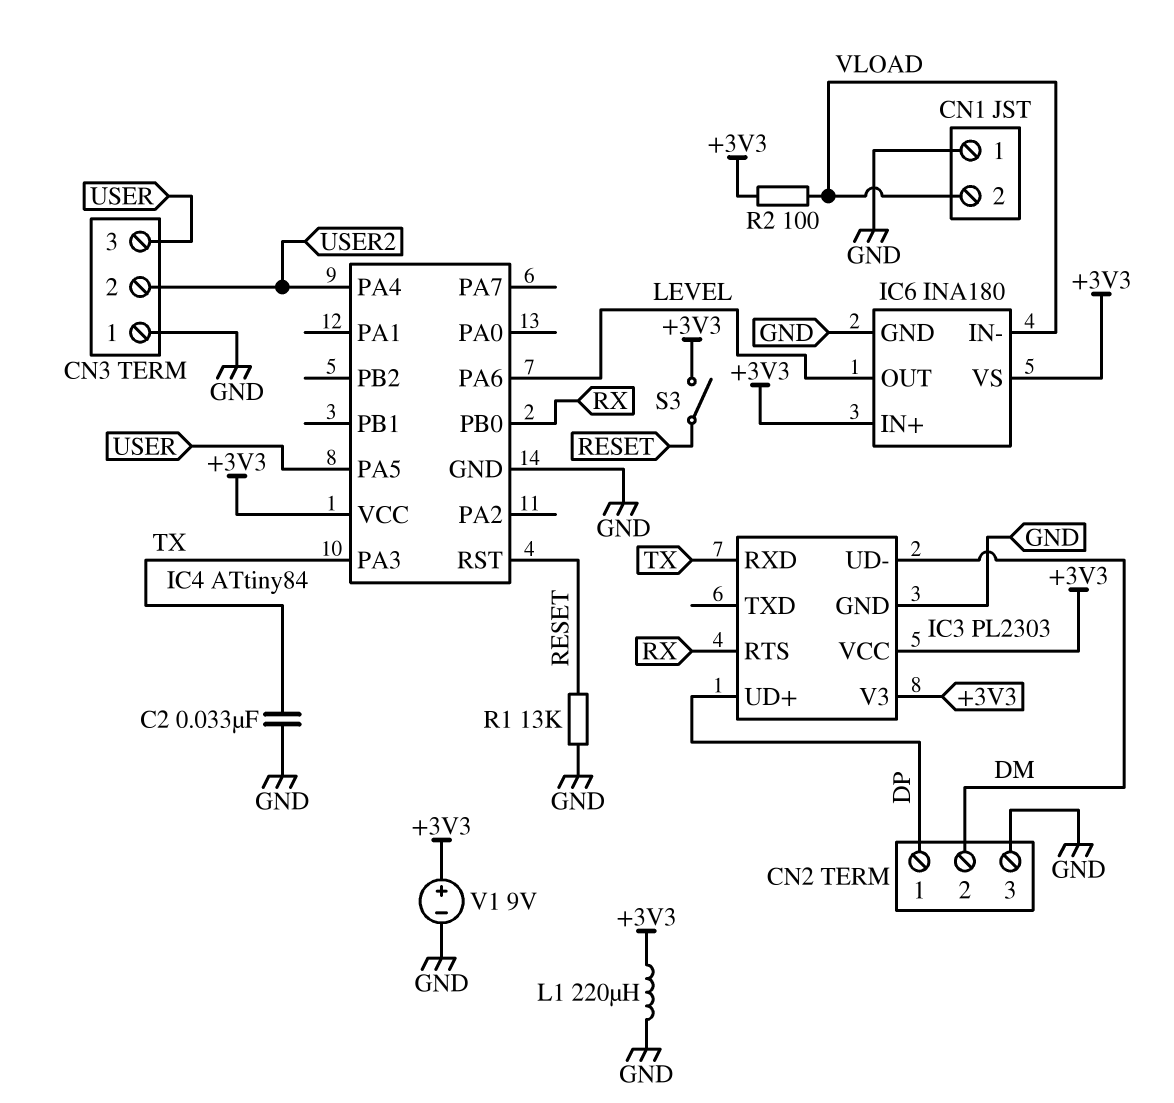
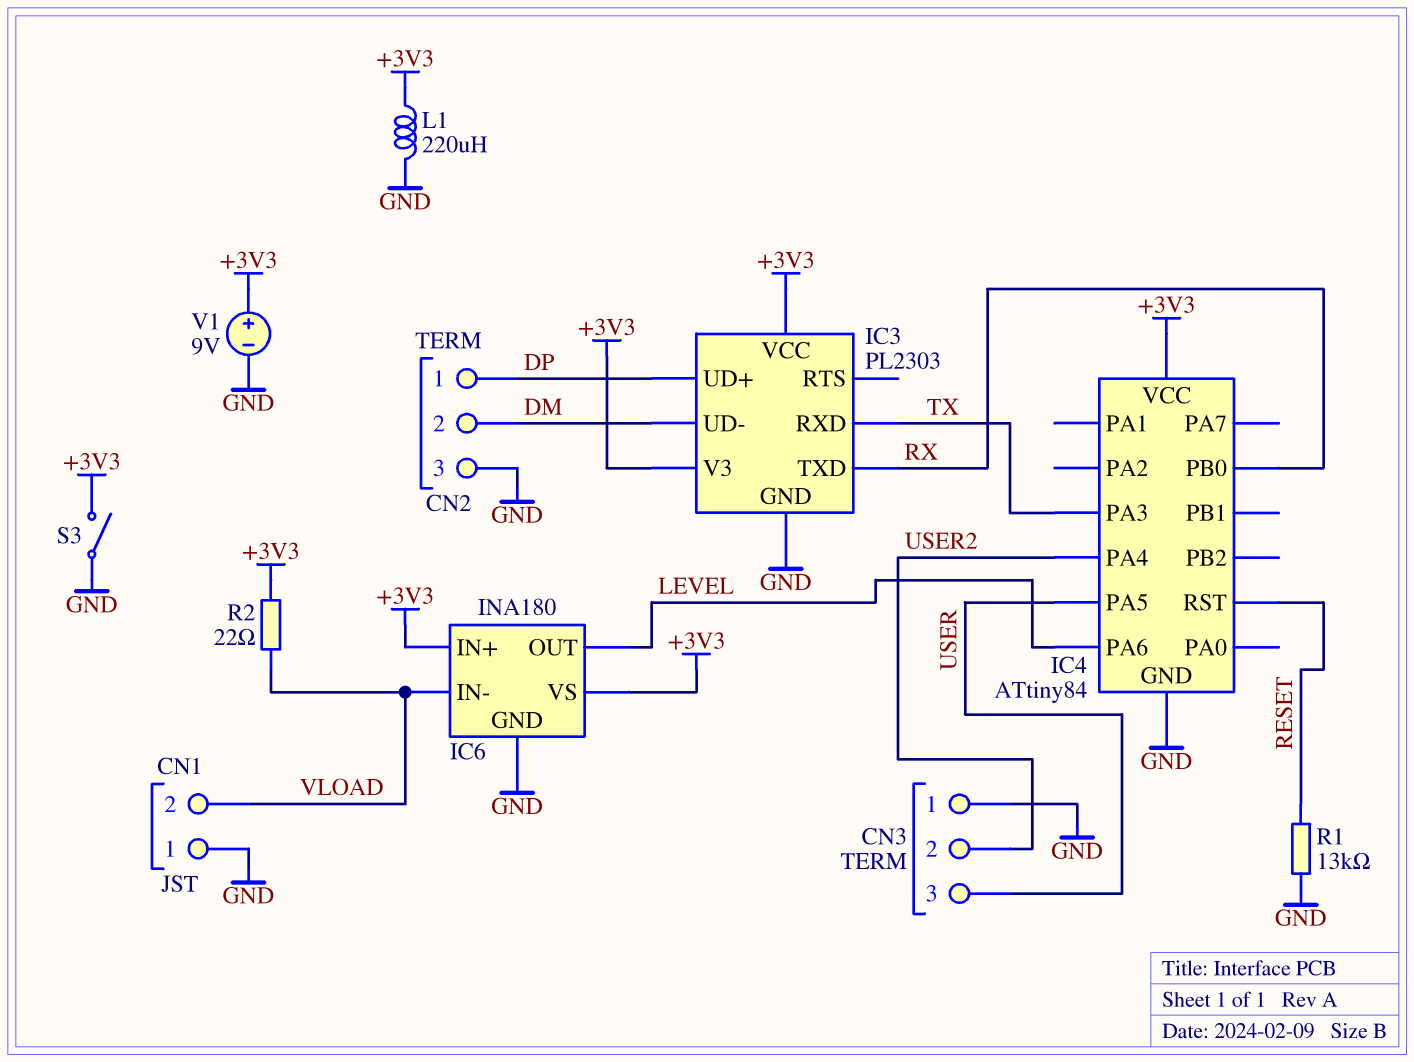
C2: 33nF (GND, TX) -> none
IC3 pin RTS: RX -> none
IC3 pin TXD: none -> RX
R2: 100 (+3V3, VLOAD) -> 22 (+3V3, VLOAD)
S3: switch (+3V3, RESET) -> switch (+3V3, GND)

